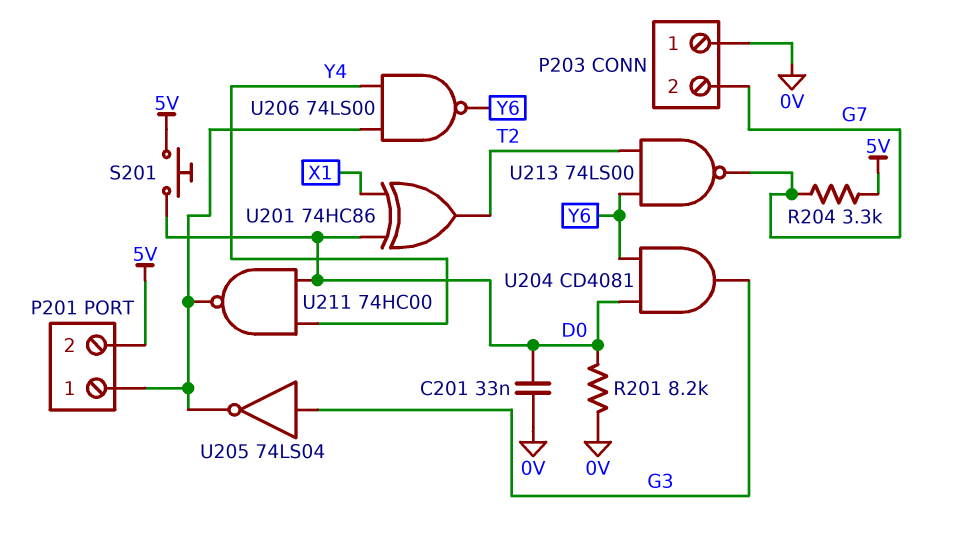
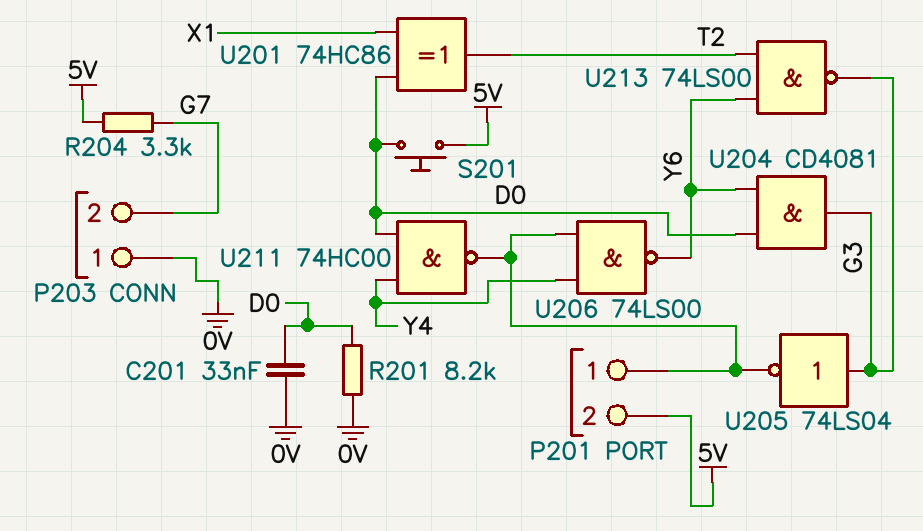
U213: NAND 74LS00 (in T2, in Y6, out G7) -> NAND 74LS00 (in T2, in Y6, out G3)

